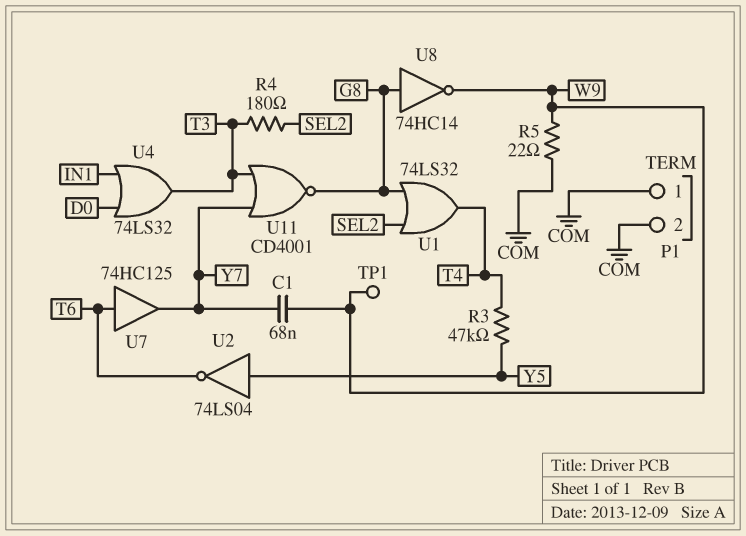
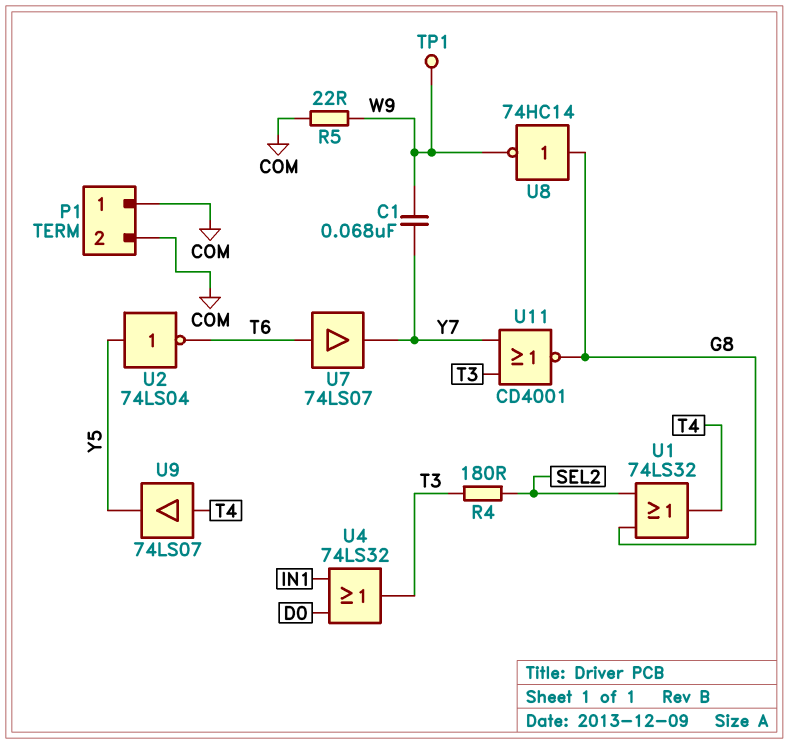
R3: 47k (T4, Y5) -> none
U7: buffer 74HC125 (in T6, out Y7) -> buffer 74LS07 (in T6, out Y7)
U9: none -> buffer 74LS07 (in T4, out Y5)

